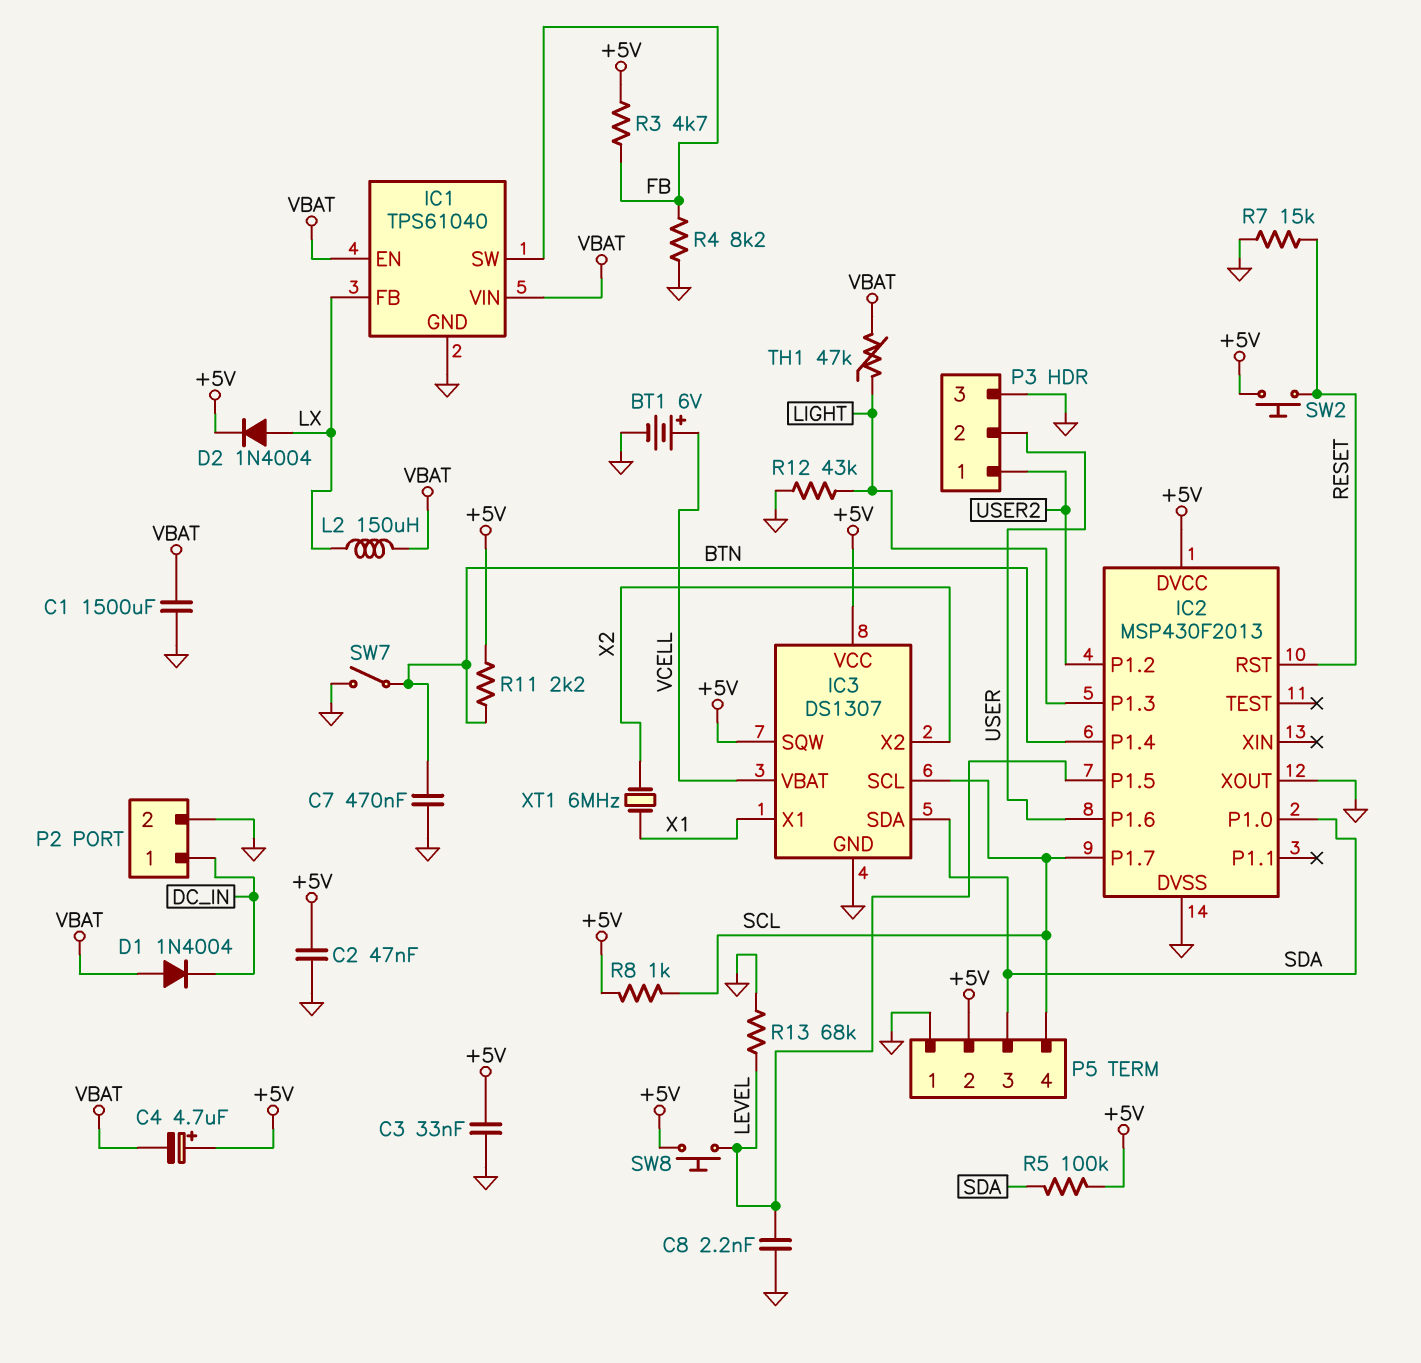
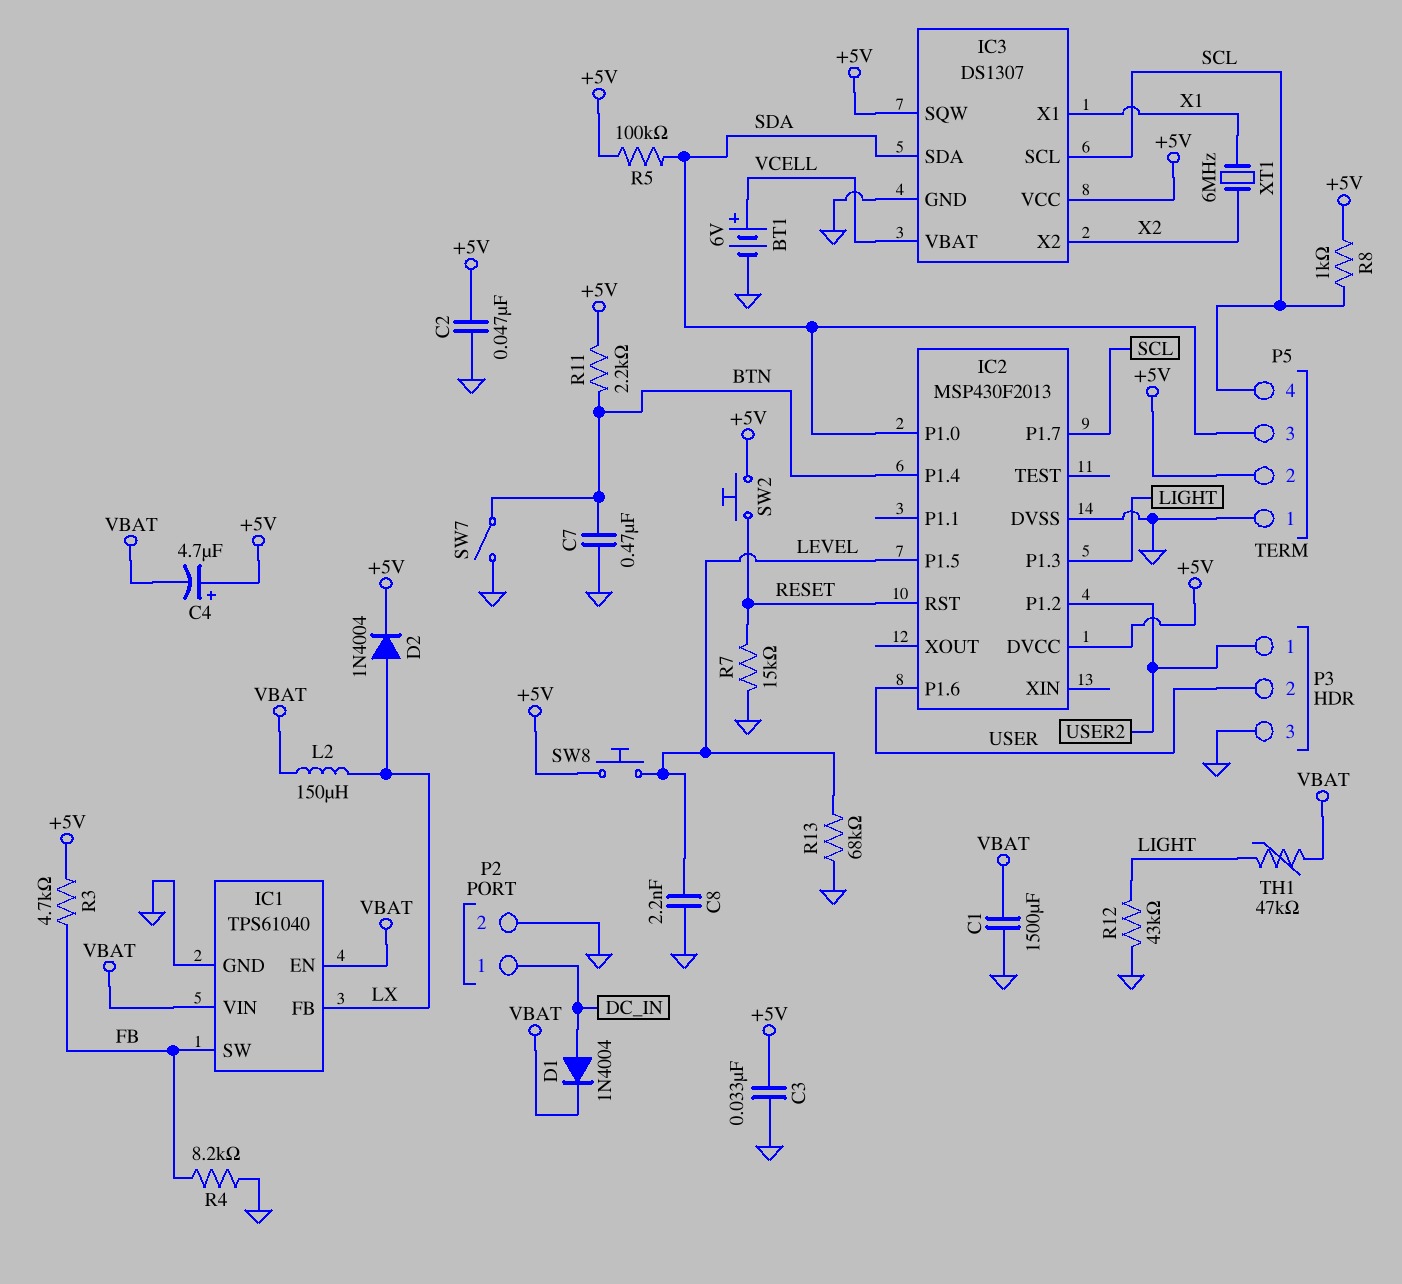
D1: diode 1N4004 (A VBAT, K DC_IN) -> diode 1N4004 (A DC_IN, K VBAT)
IC2 pin XOUT: GND -> none

